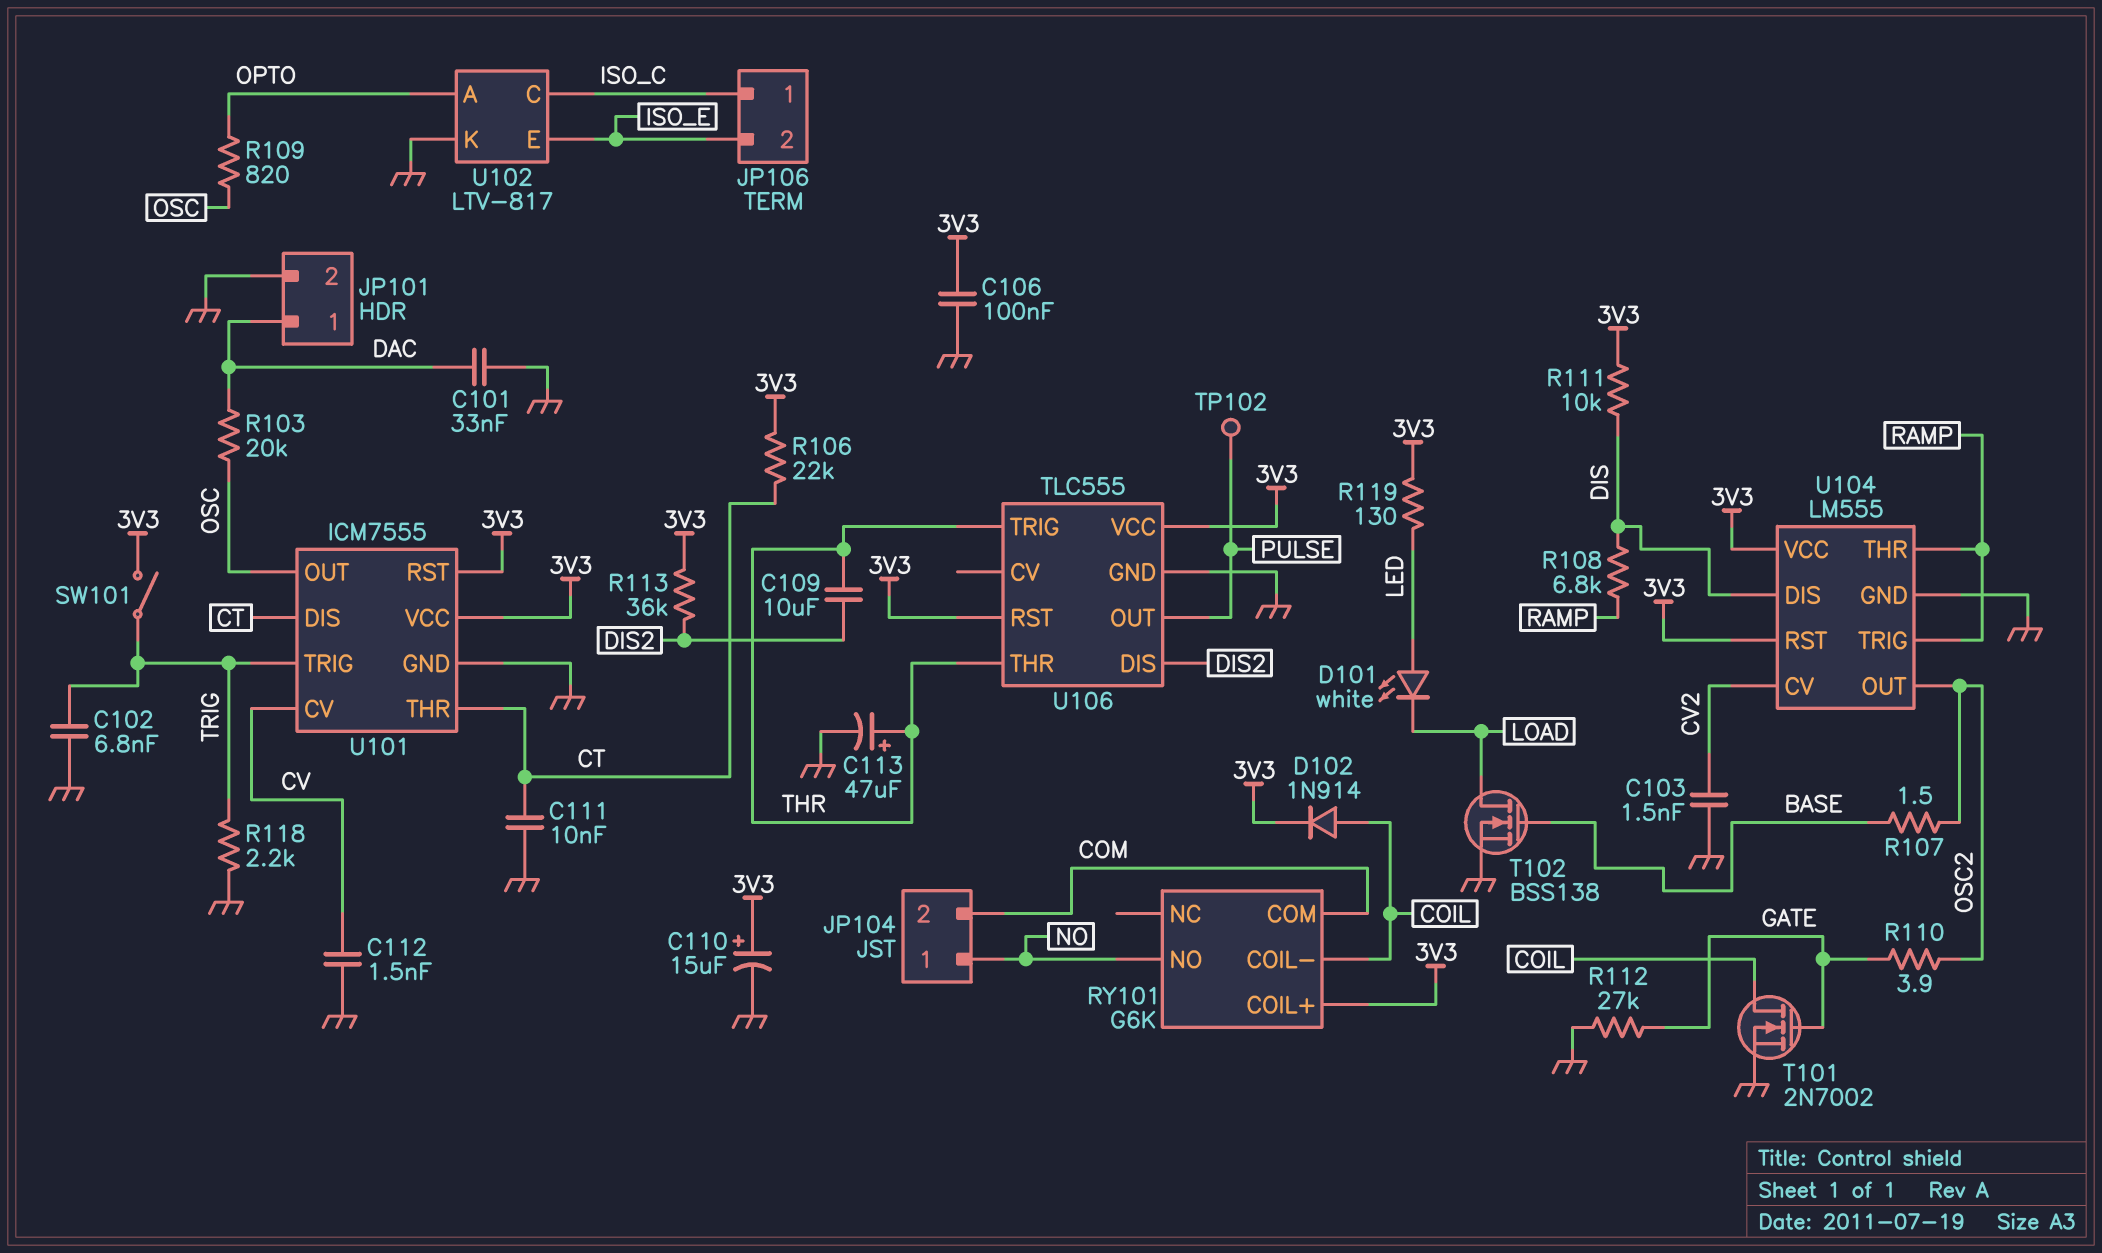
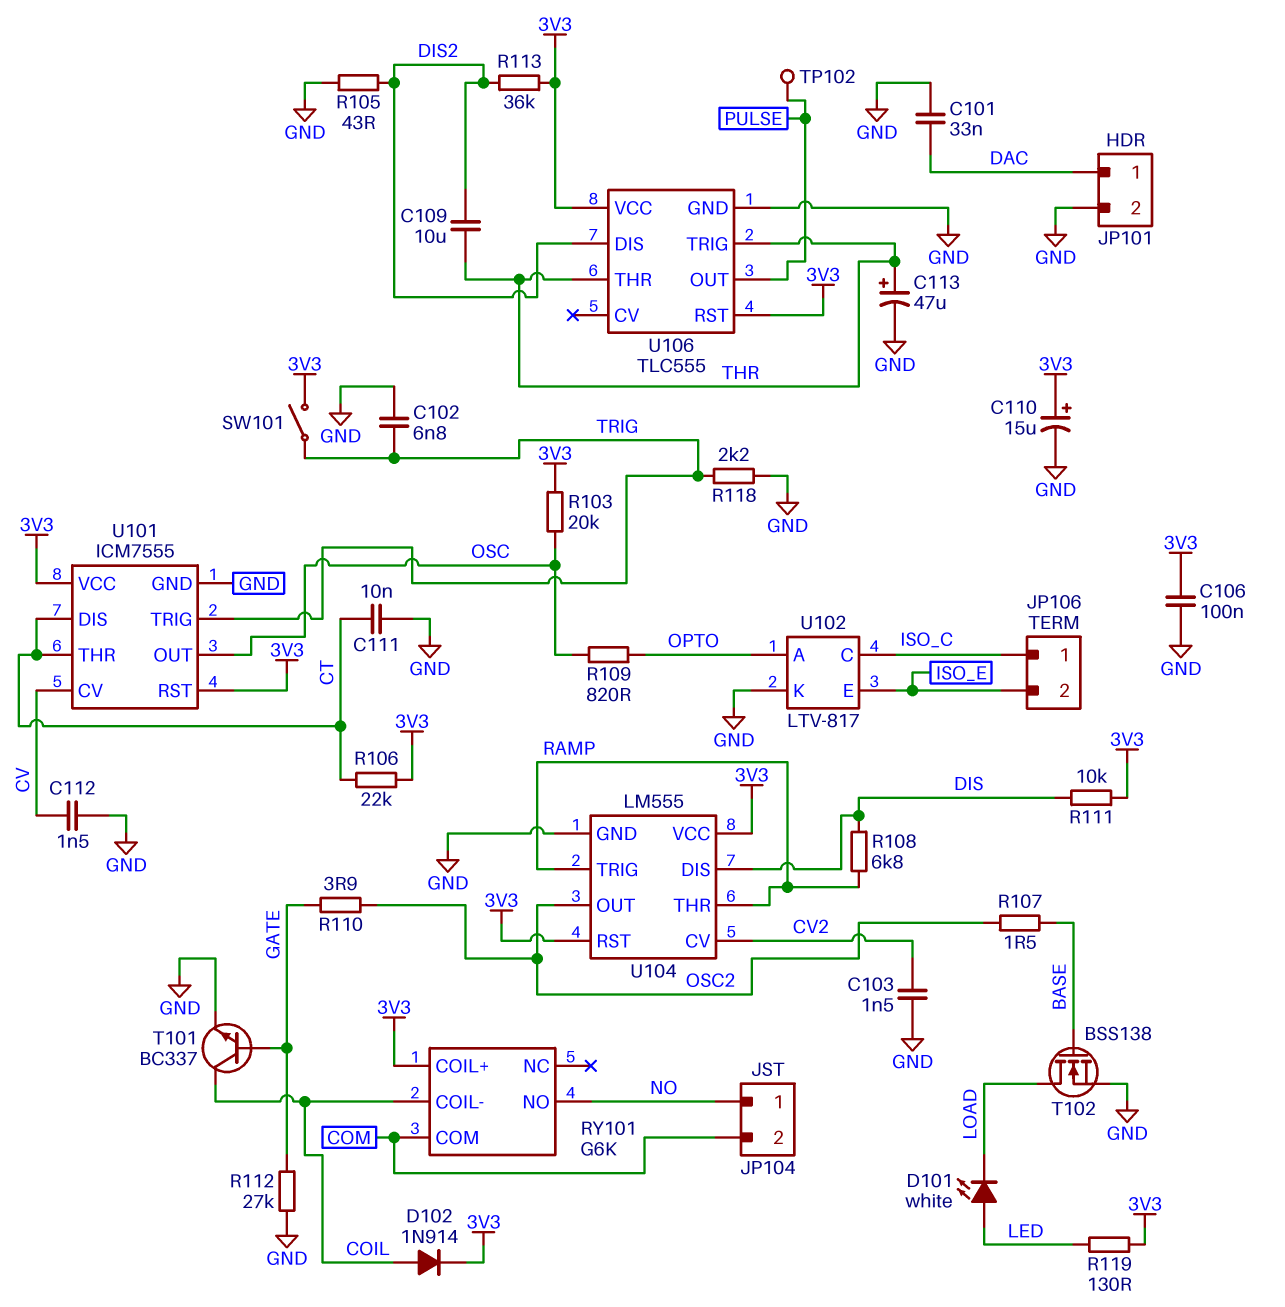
R103: 20k (DAC, OSC) -> 20k (3V3, OSC)
R105: none -> 43 (DIS2, GND)
T101: NMOS 2N7002 (G GATE, D COIL, S GND) -> NPN BC337 (B GATE, C COIL, E GND)

